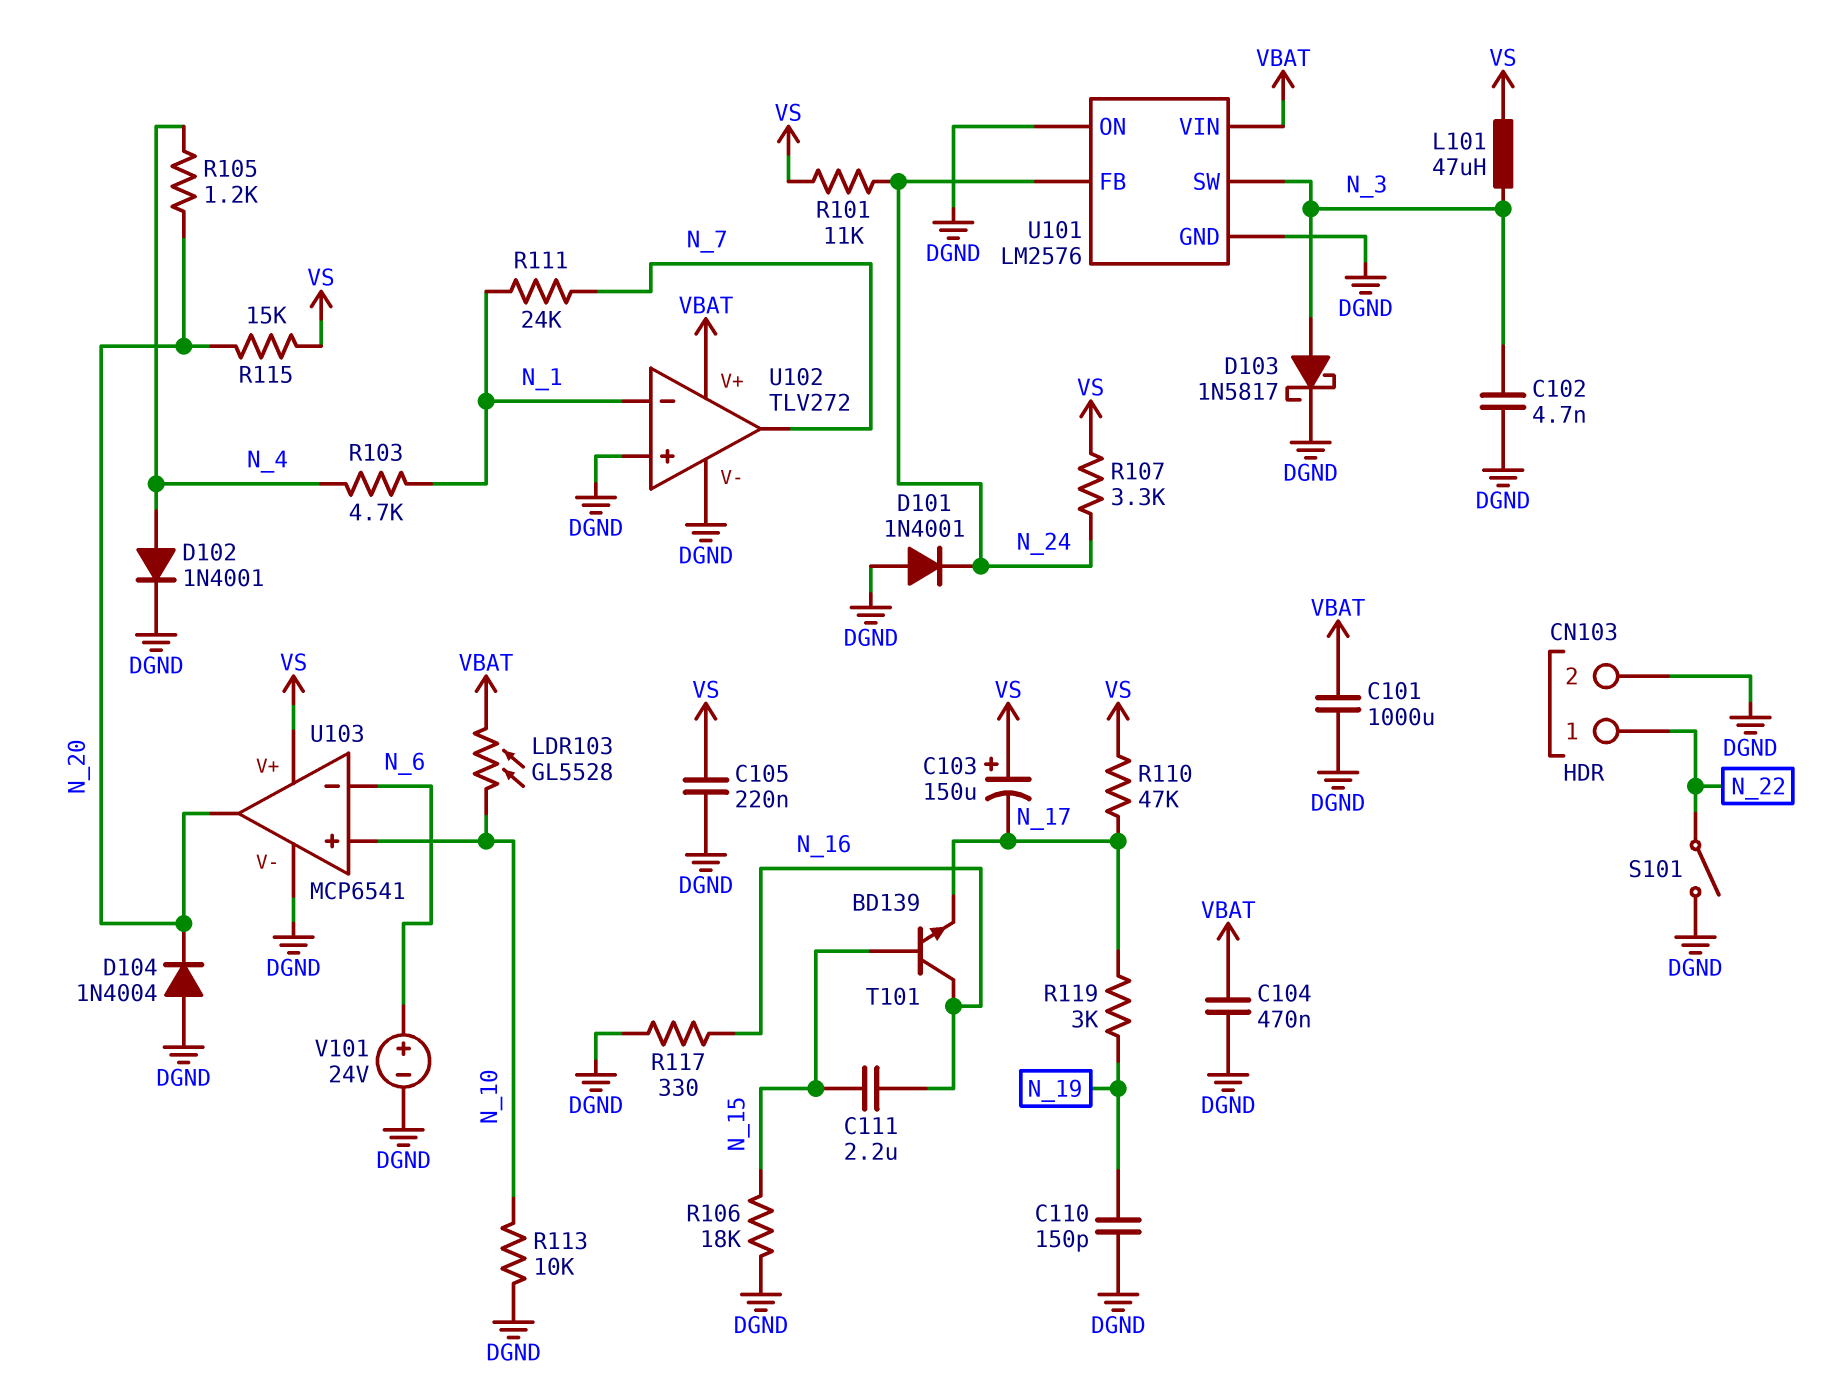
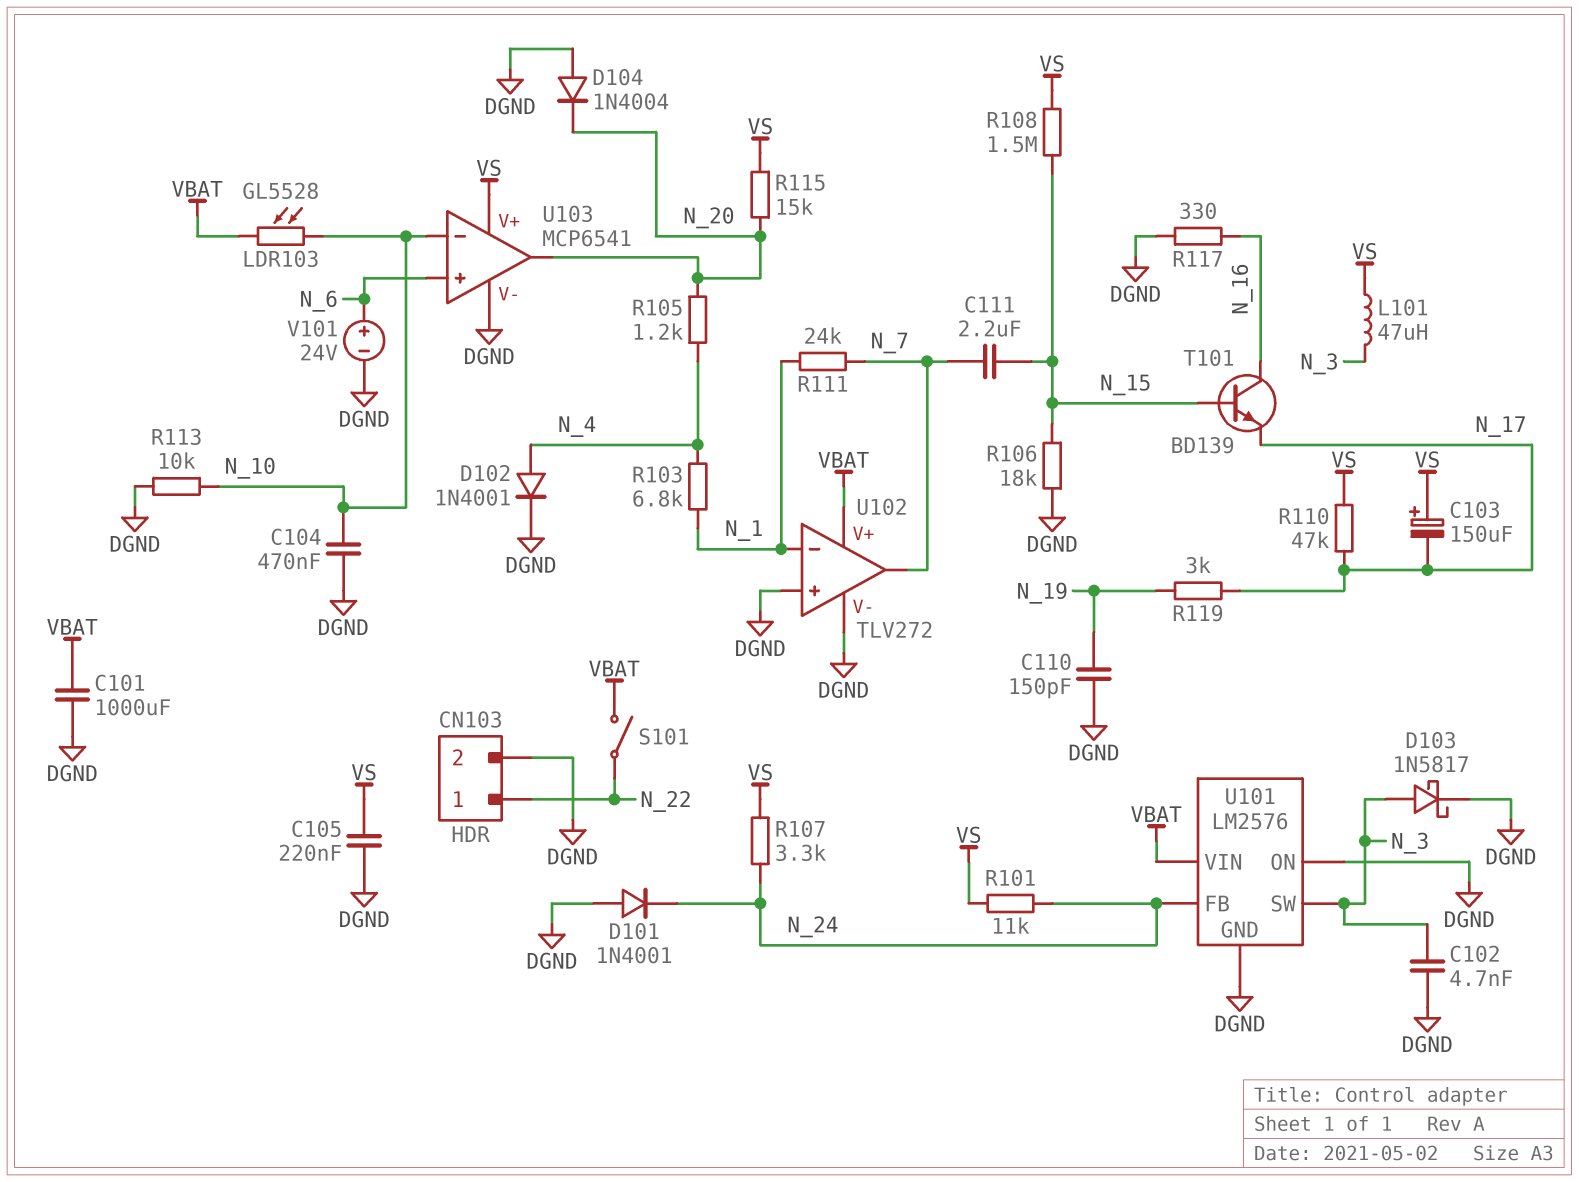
C104: 470nF (DGND, VBAT) -> 470nF (DGND, N_10)
C111: 2.2uF (N_15, N_16) -> 2.2uF (N_7, N_15)
R103: 4.7k (N_1, N_4) -> 6.8k (N_1, N_4)
R108: none -> 1.5M (N_15, VS)
S101: switch (DGND, N_22) -> switch (N_22, VBAT)
U103 pin in+: N_10 -> N_6
U103 pin in-: N_6 -> N_10

